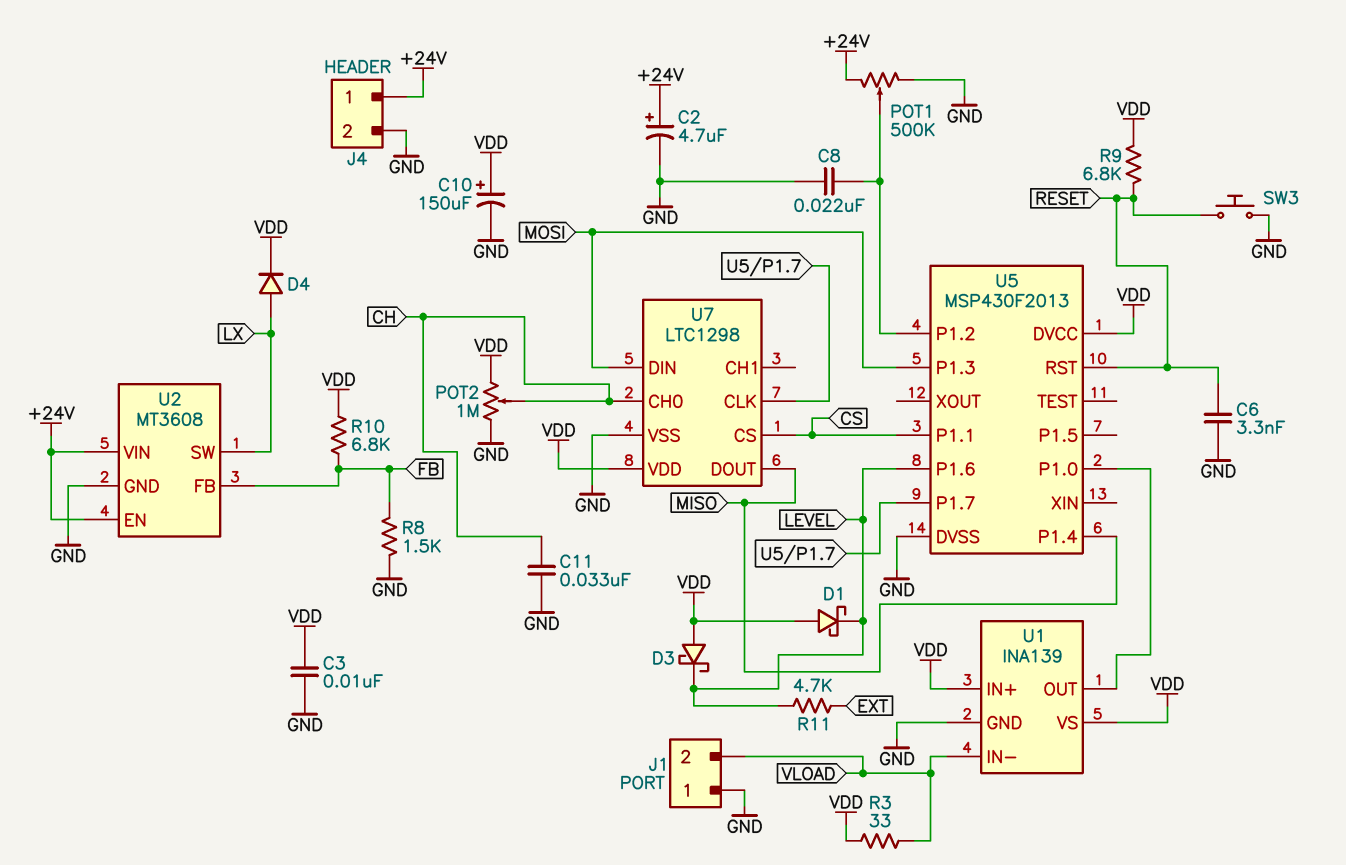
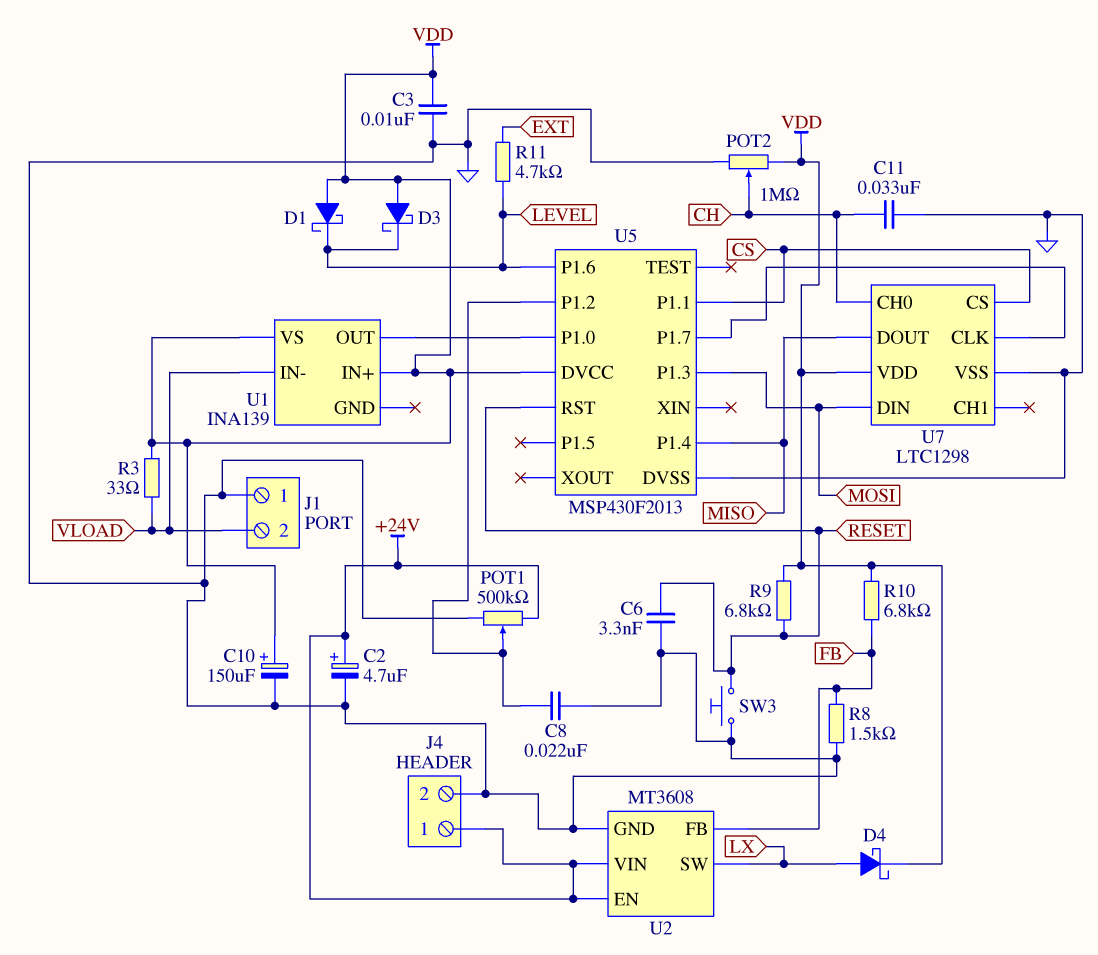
D4: diode (A LX, K VDD) -> schottky (A LX, K VDD)
U1 pin GND: GND -> none

